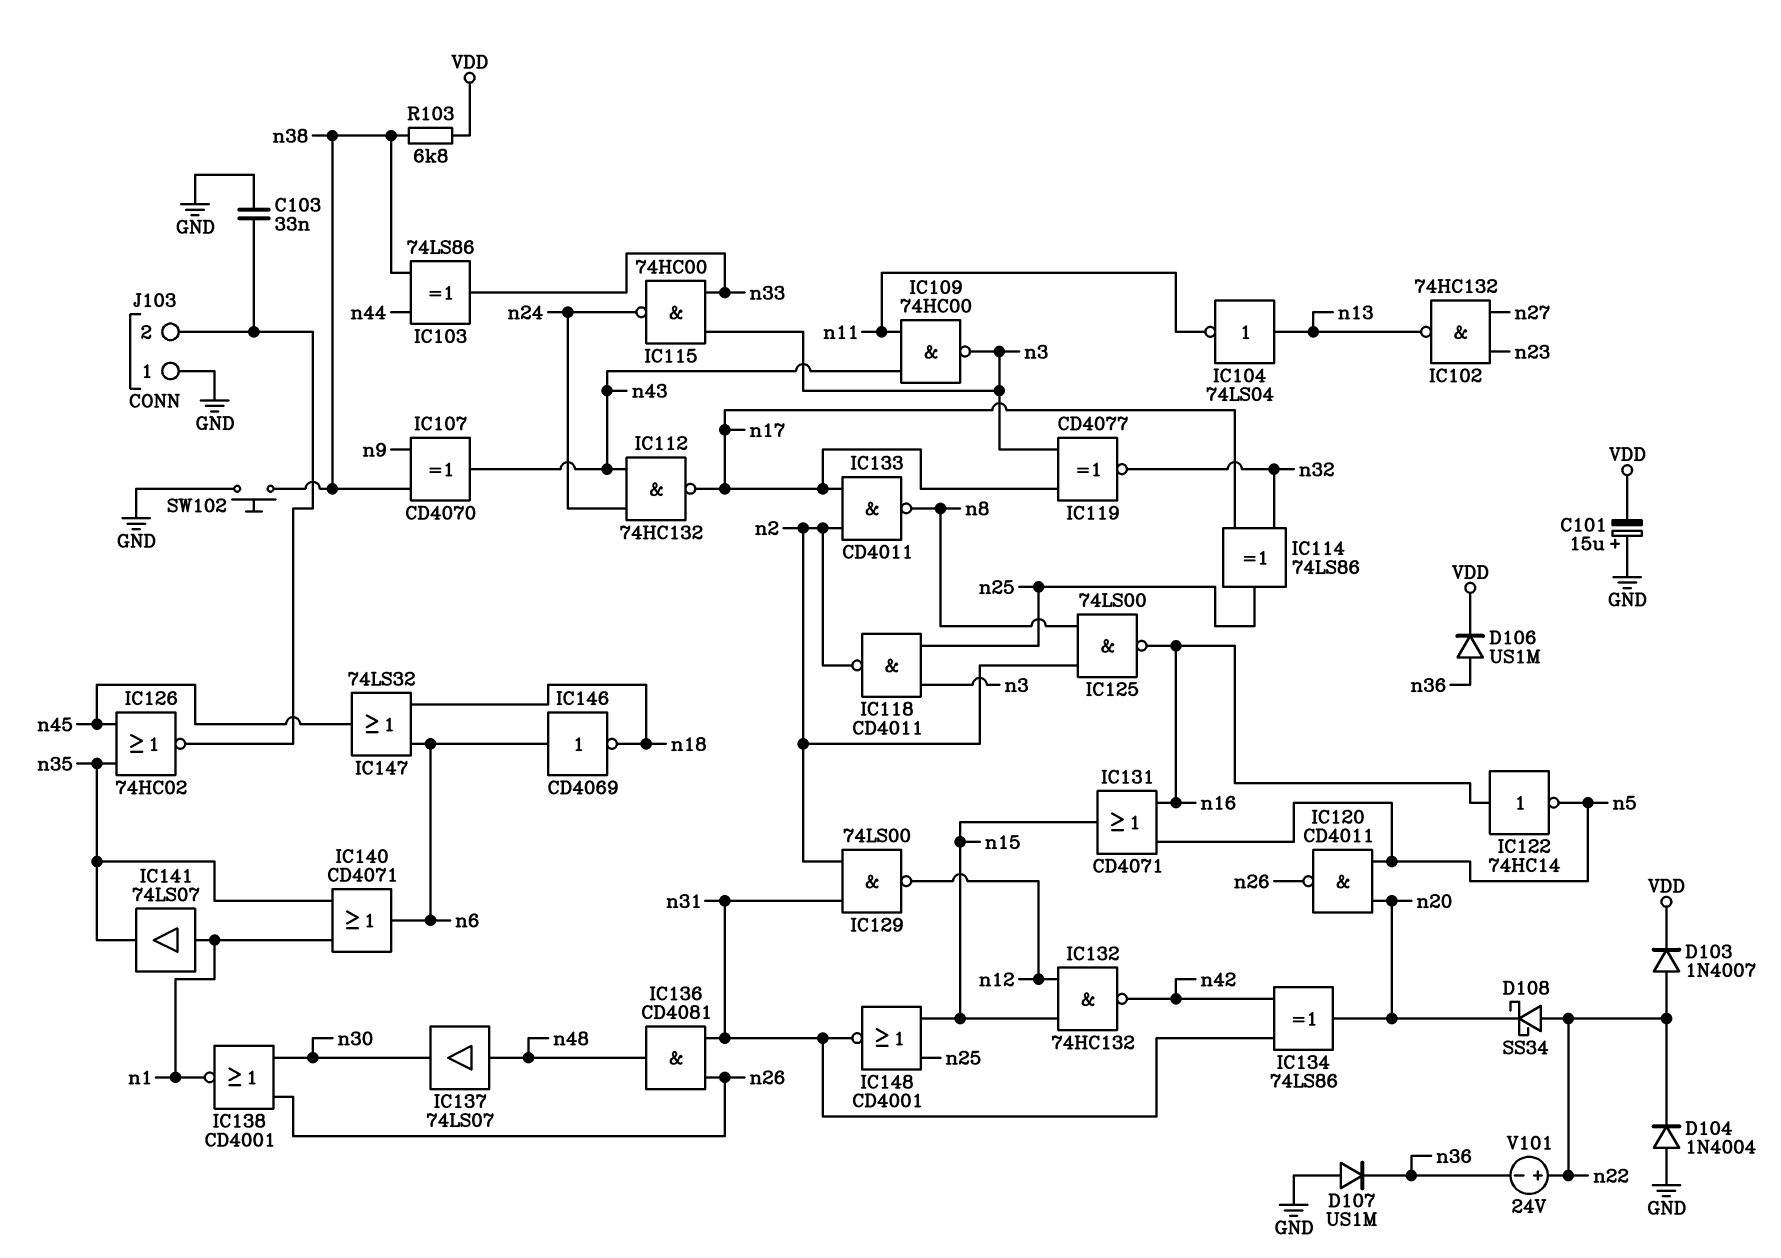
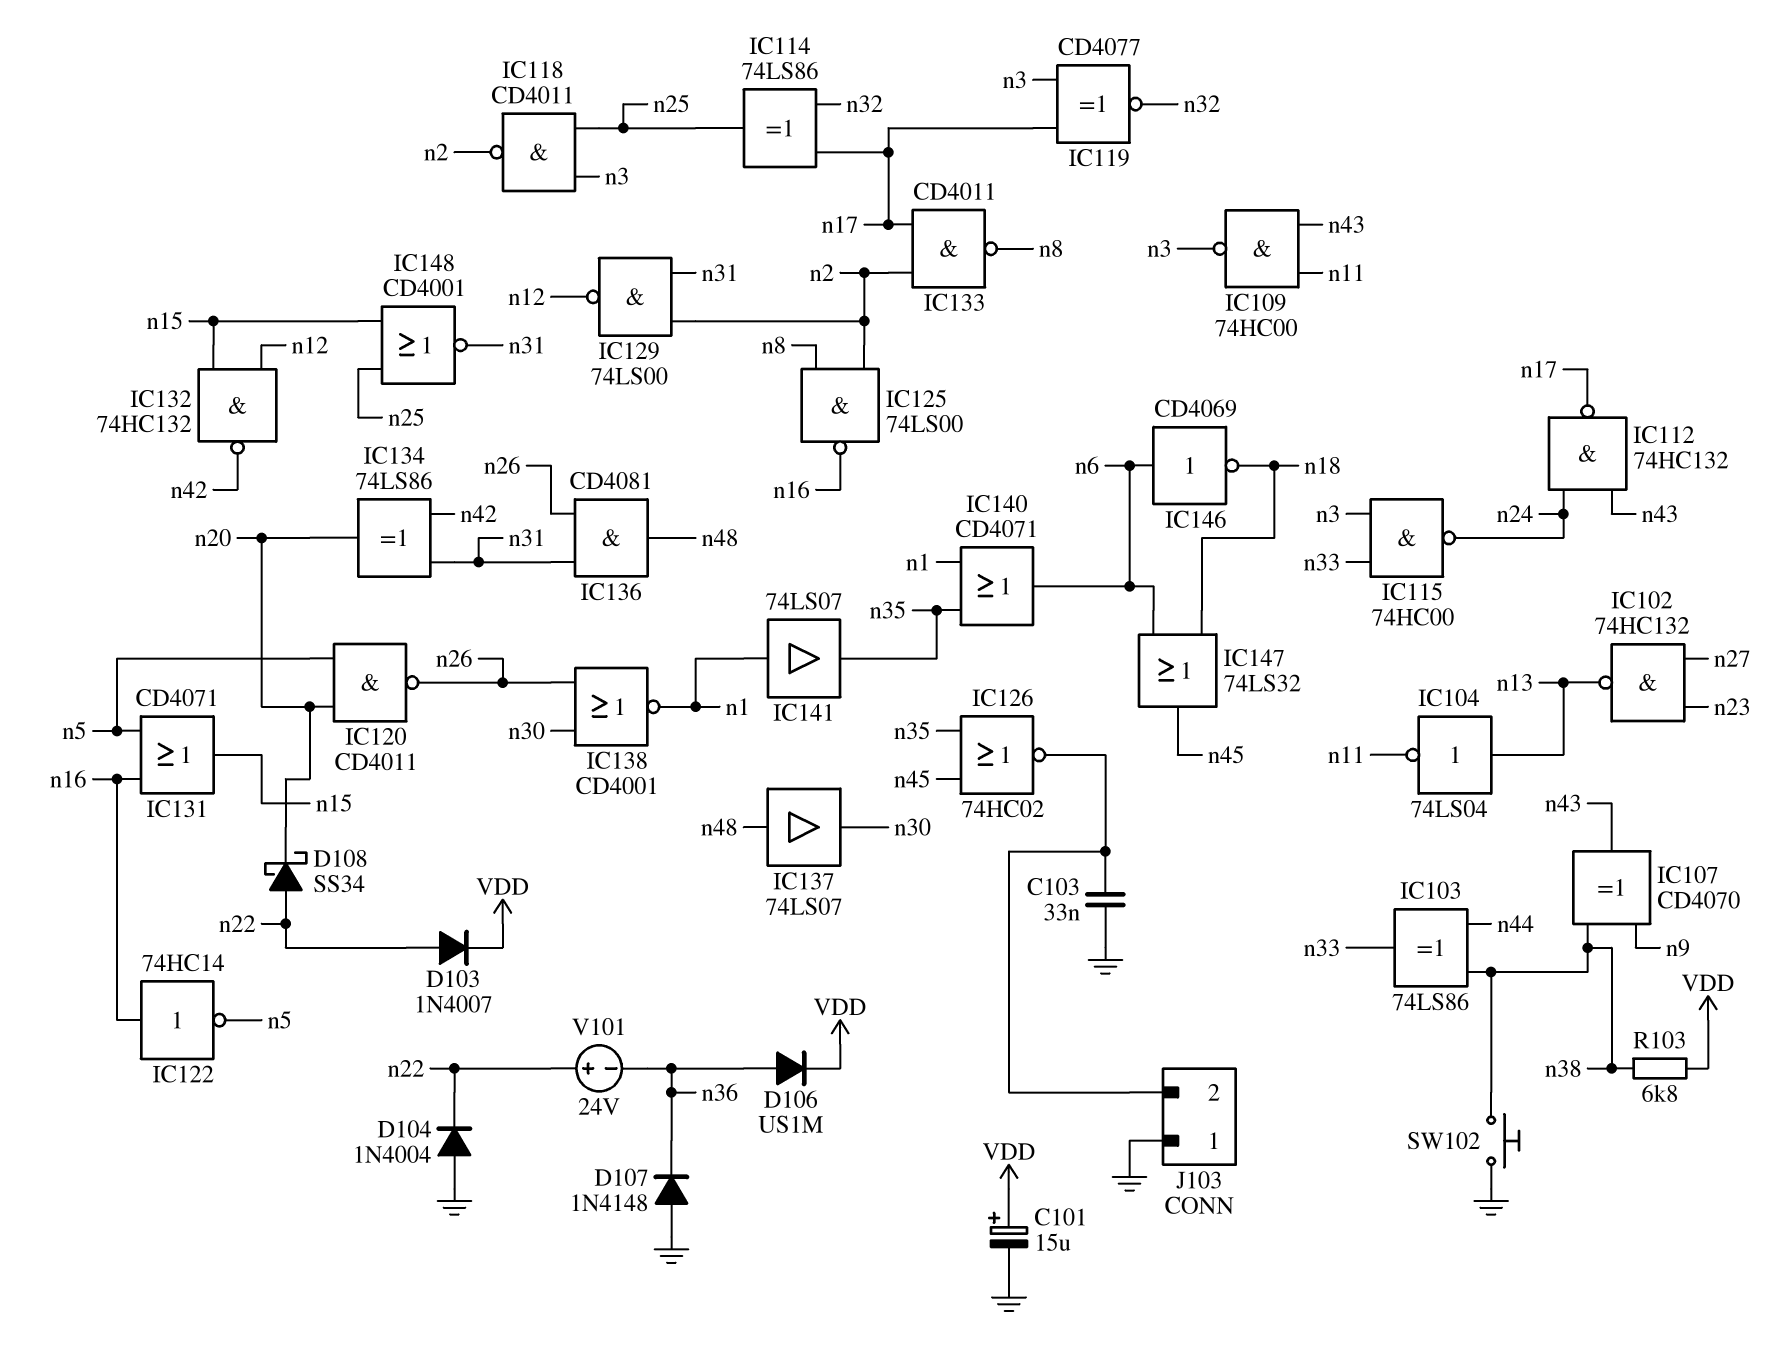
C101: 15uF (plus GND, minus VDD) -> 15uF (plus VDD, minus GND)
D107: diode US1M (A GND, K n36) -> diode 1N4148 (A GND, K n36)

